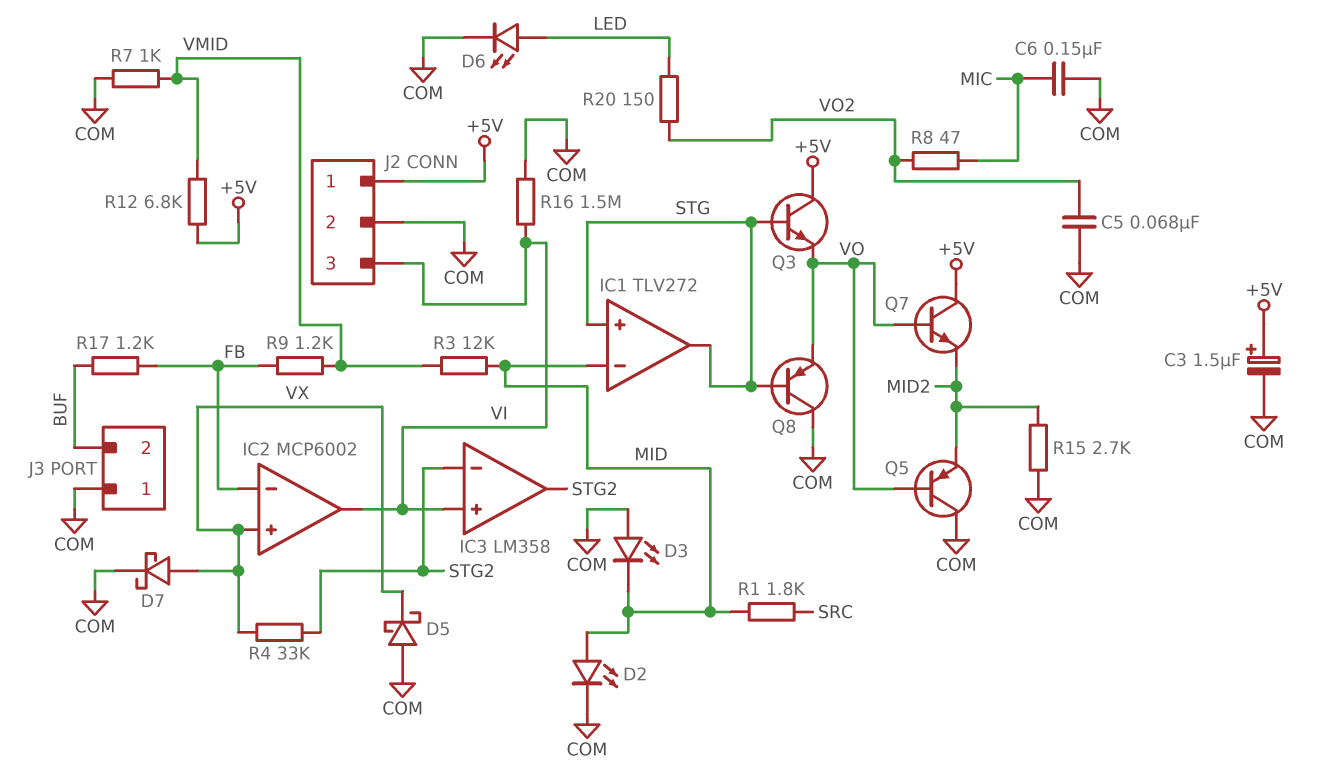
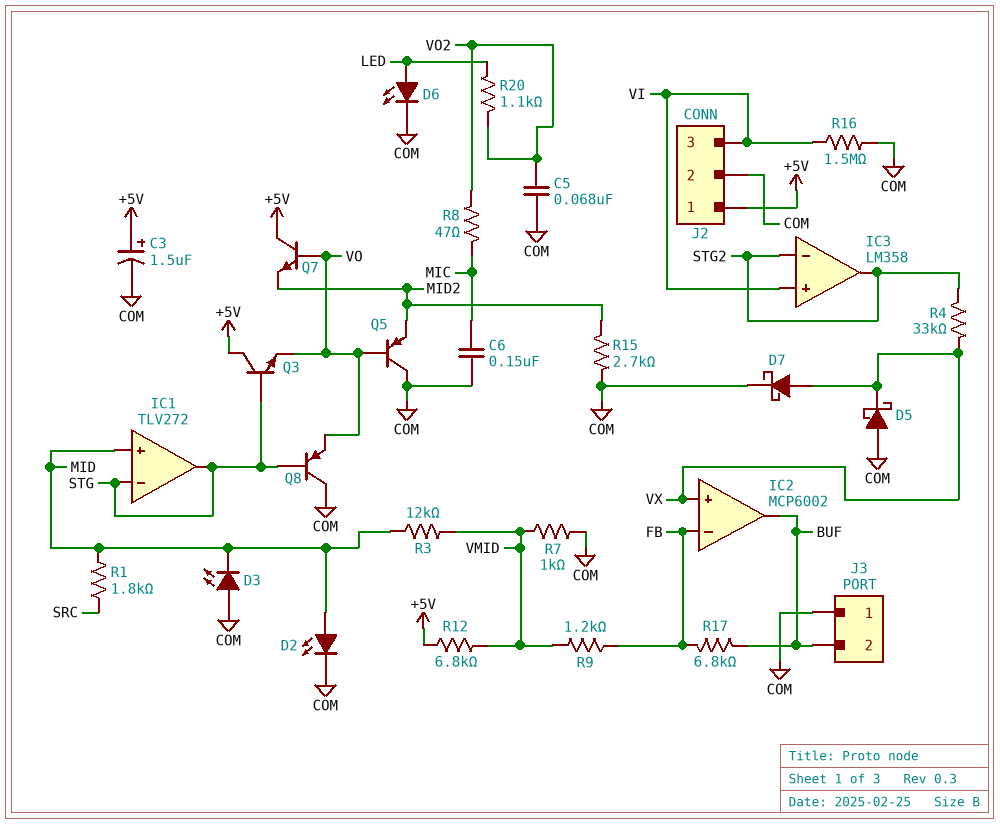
IC1 pin in+: STG -> MID
IC1 pin in-: MID -> STG
IC2 pin out: VI -> BUF
R17: 1.2k (BUF, FB) -> 6.8k (BUF, FB)
R20: 150 (LED, VO2) -> 1.1k (LED, VO2)

